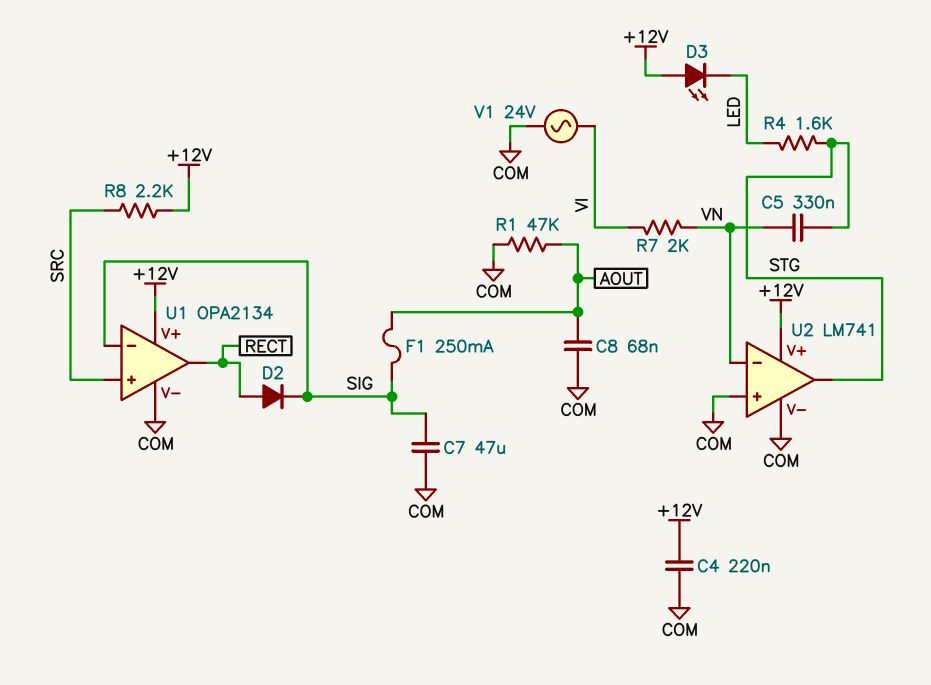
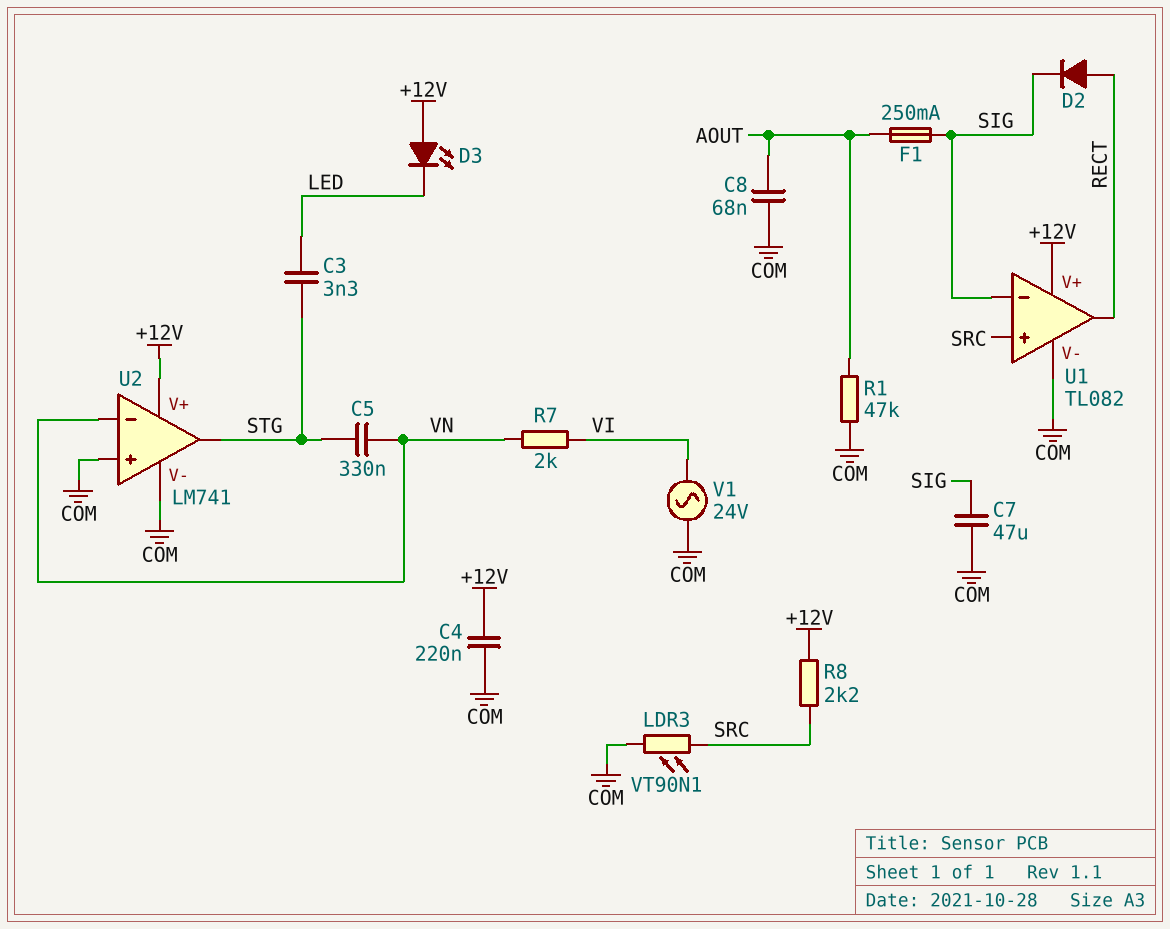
C3: none -> 3.3nF (LED, STG)
LDR3: none -> VT90N1 (COM, SRC)
R4: 1.6k (LED, STG) -> none
U1: OPA2134 -> TL082

